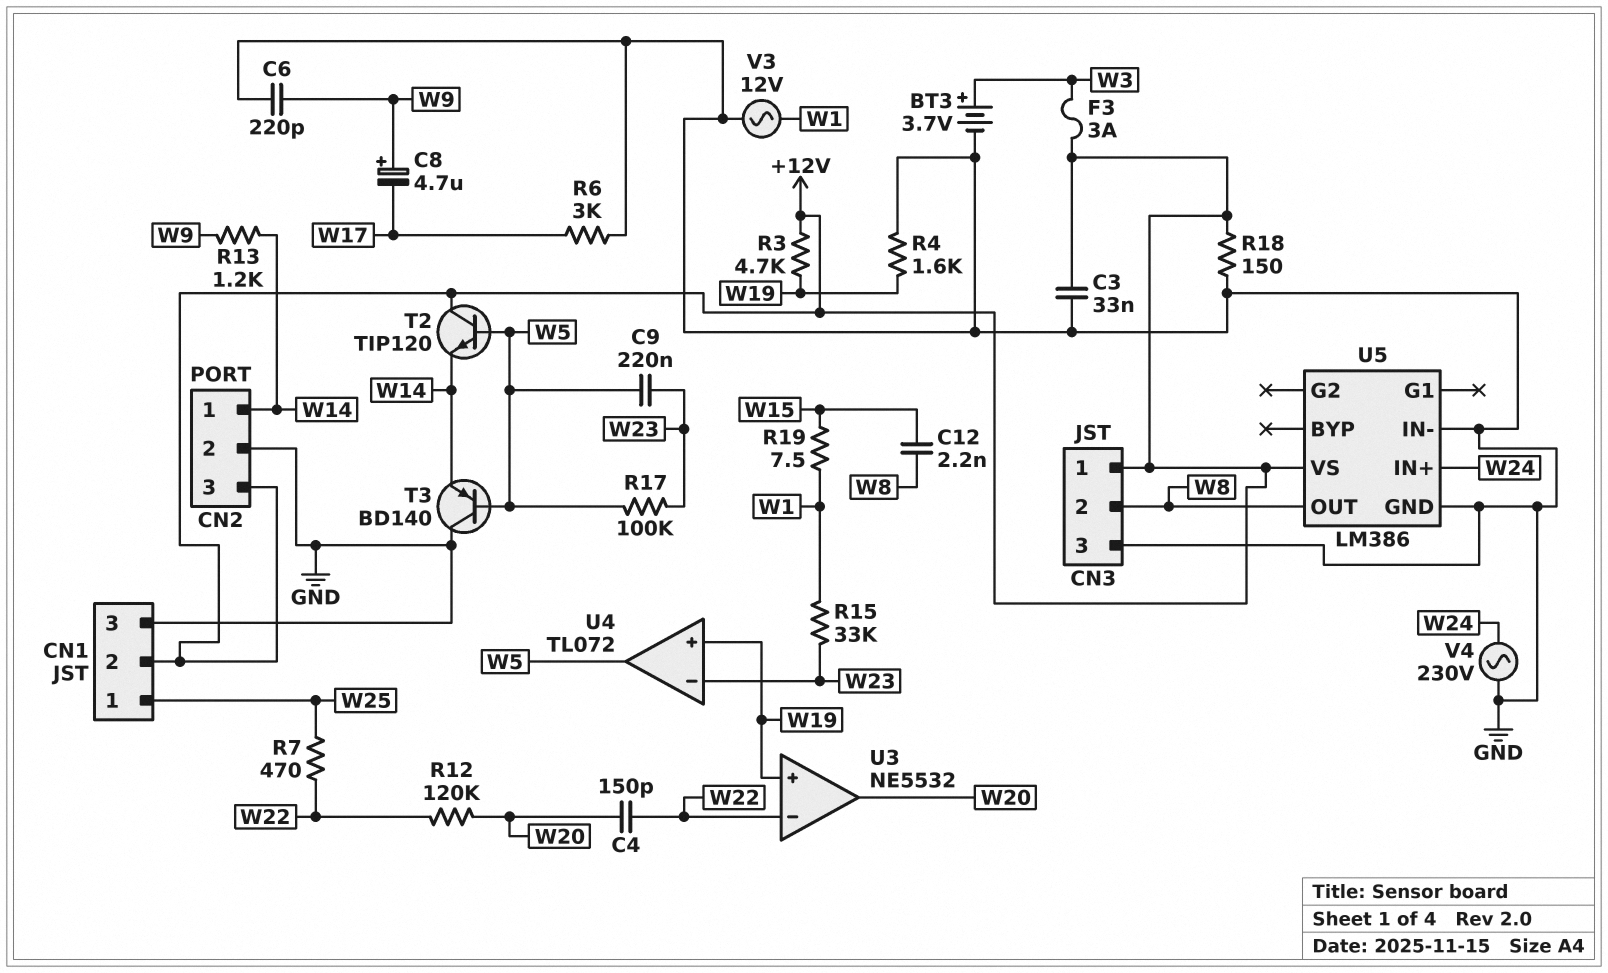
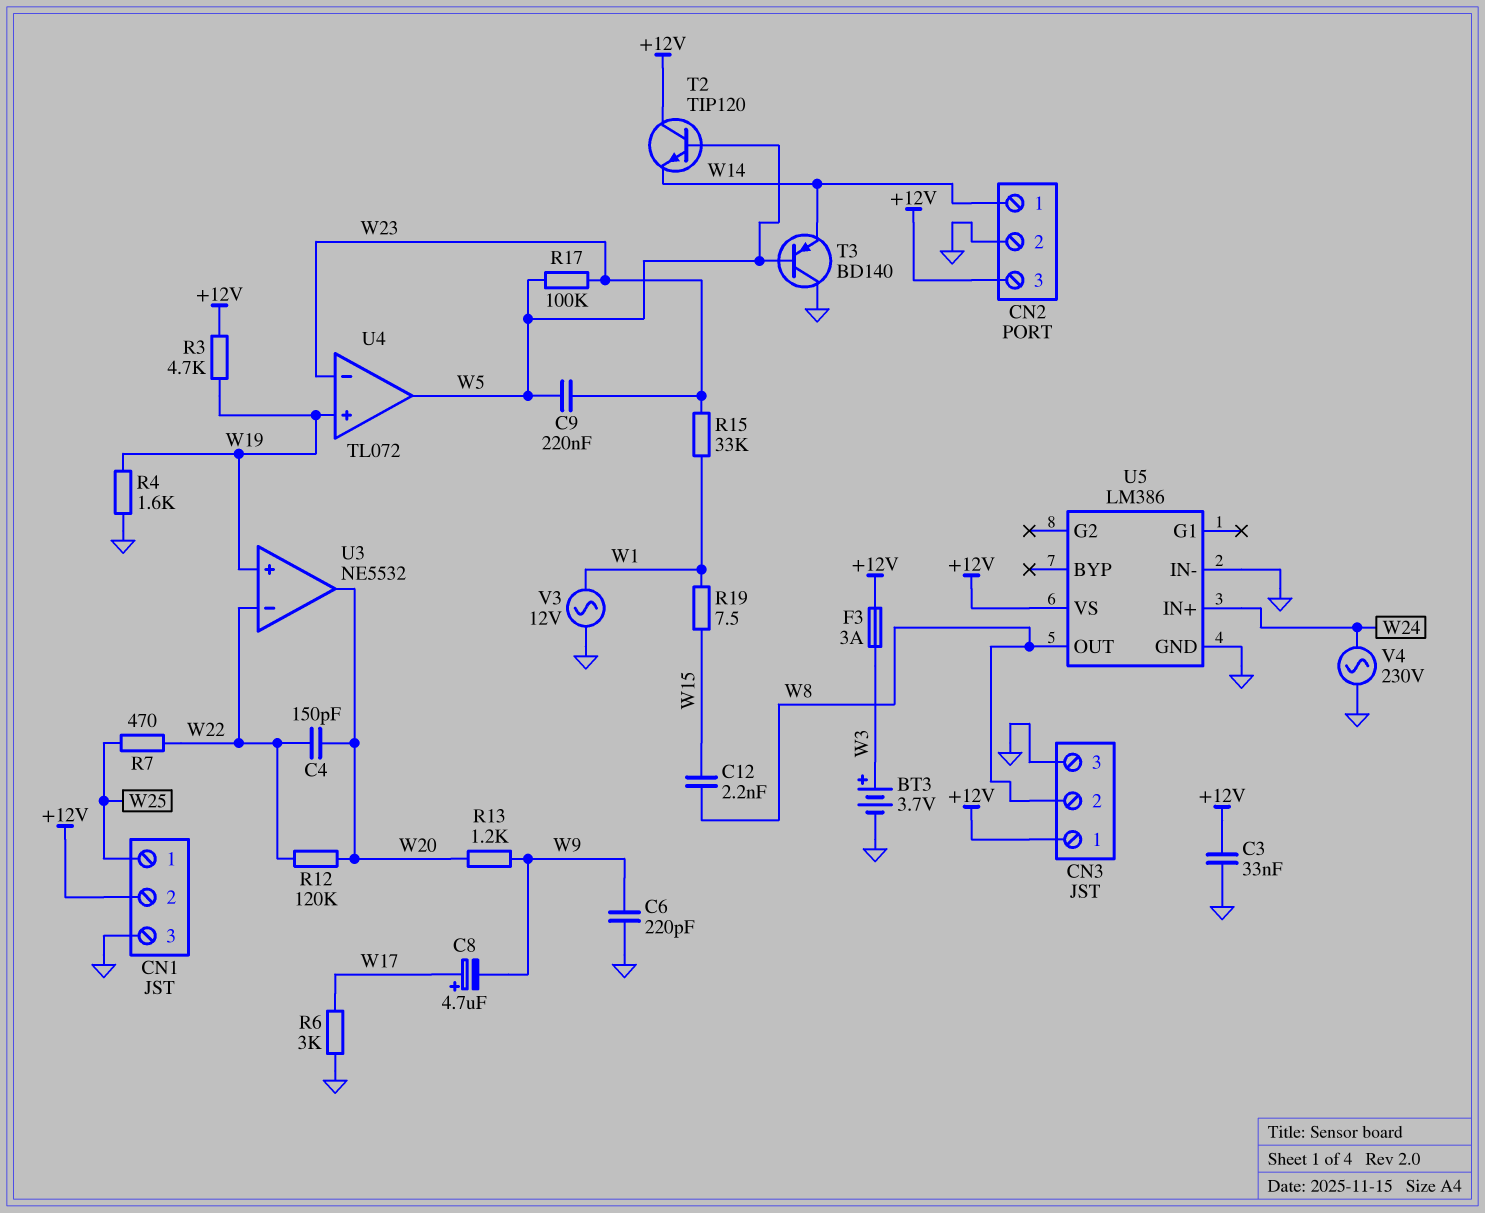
C8: 4.7uF (plus W9, minus W17) -> 4.7uF (plus W17, minus W9)
R13: 1.2k (W9, W14) -> 1.2k (W9, W20)
R18: 150 (+12V, GND) -> none

